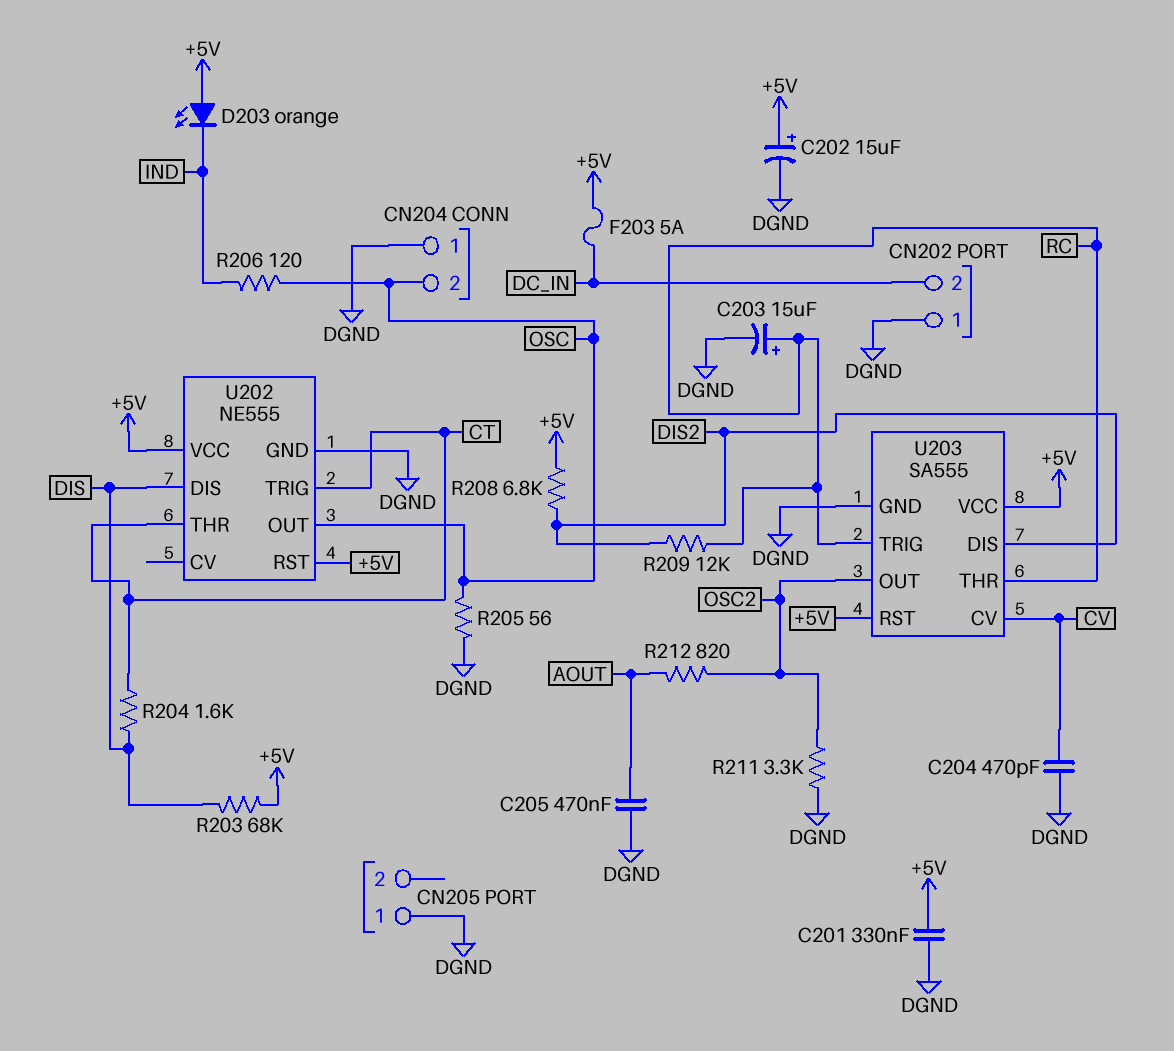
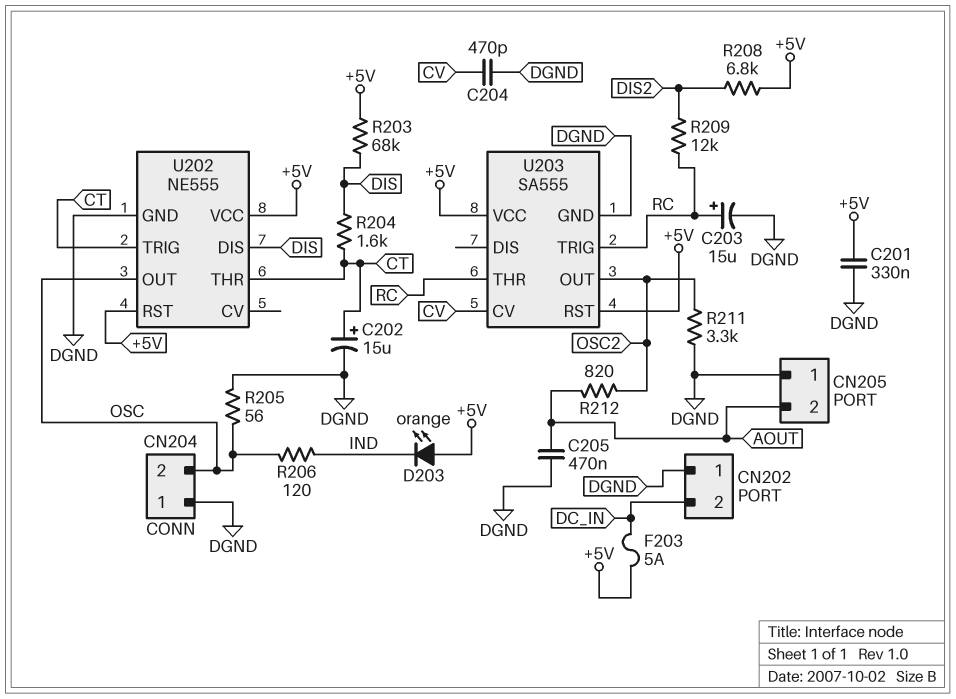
C202: 15uF (plus +5V, minus DGND) -> 15uF (plus CT, minus DGND)
CN205 pin 2: none -> AOUT
U203 pin DIS: DIS2 -> none

